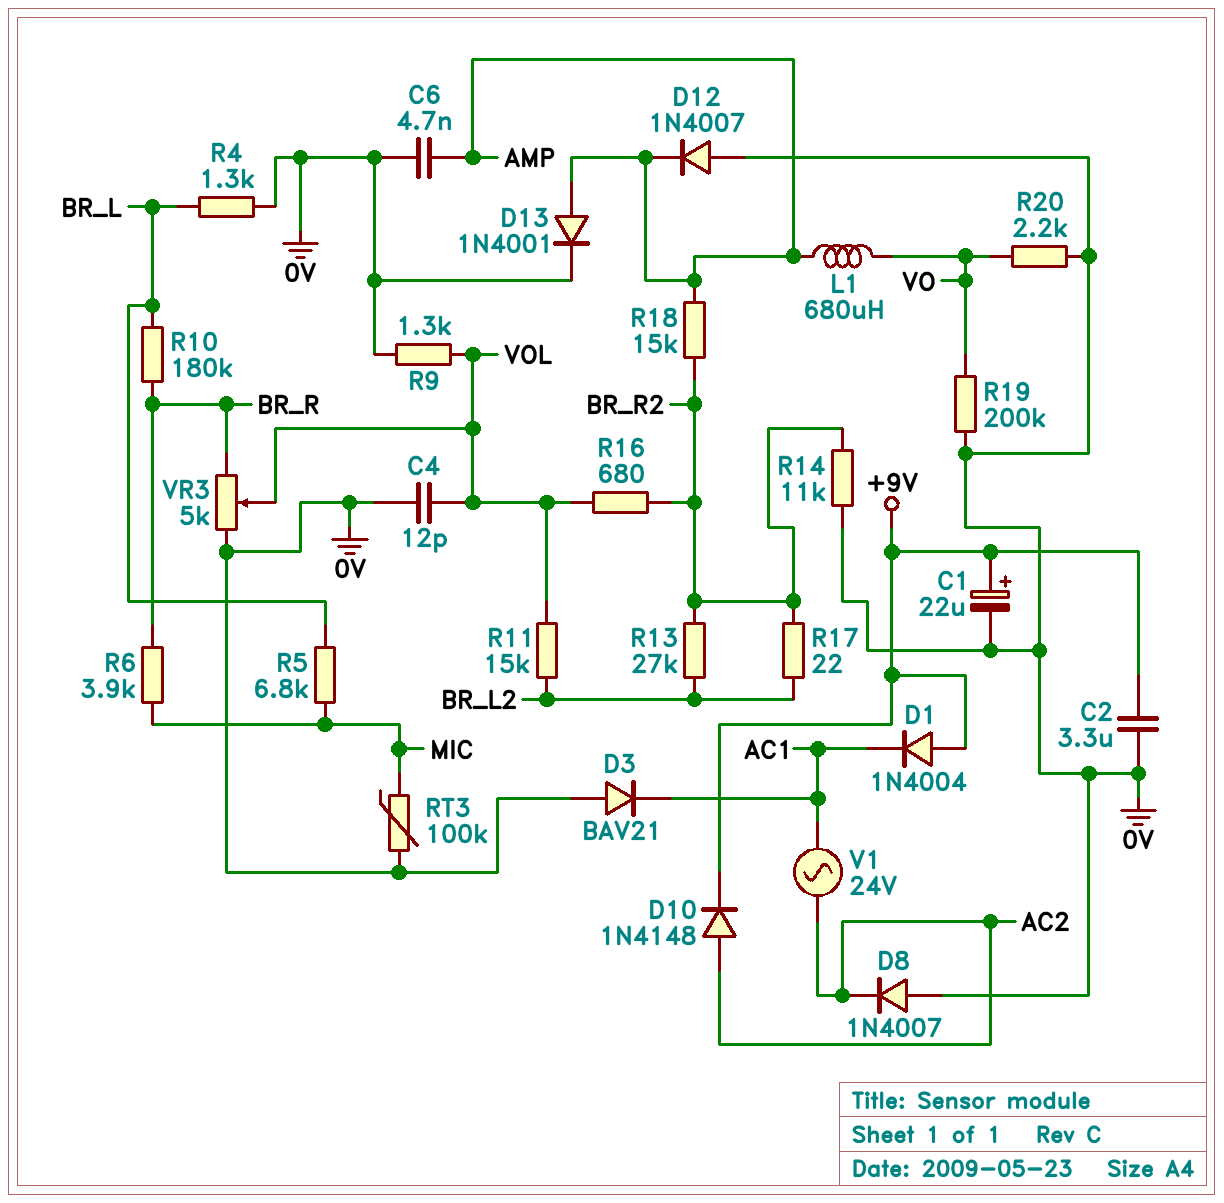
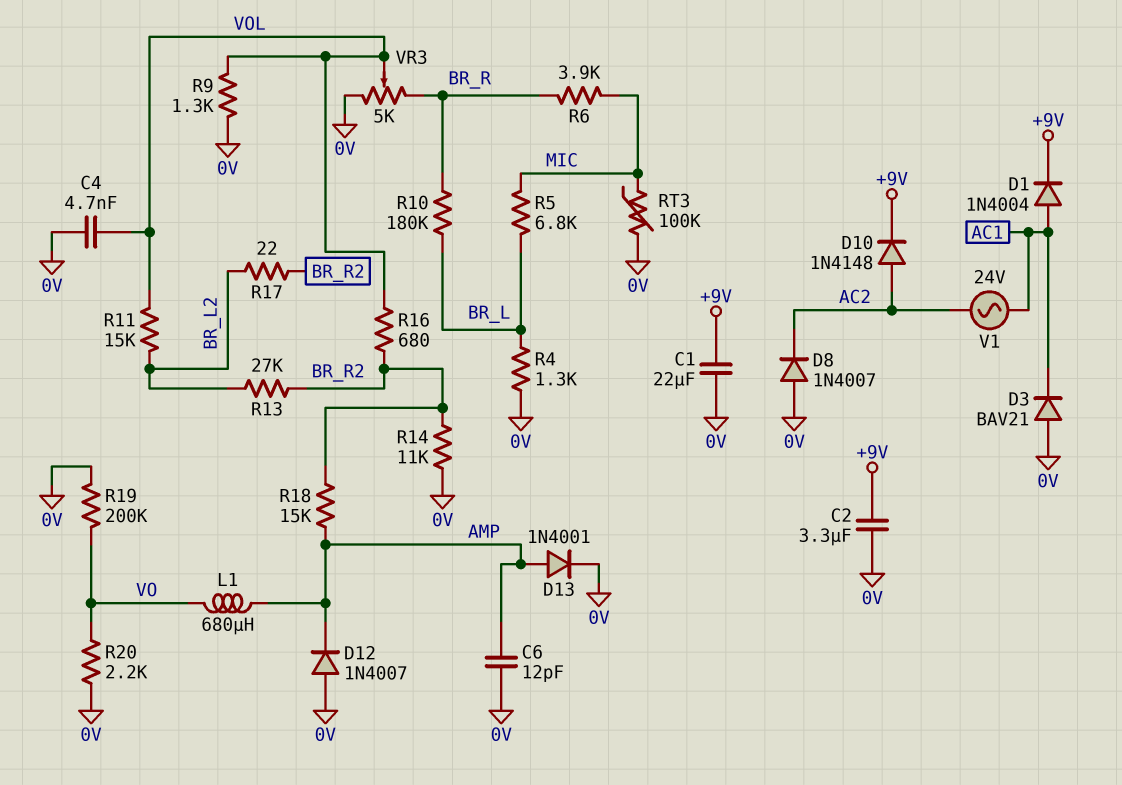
C1: 22uF (plus +9V, minus 0V) -> 22uF (+9V, 0V)
C4: 12pF (0V, VOL) -> 4.7nF (0V, VOL)
C6: 4.7nF (0V, AMP) -> 12pF (0V, AMP)
D1: diode 1N4004 (A +9V, K AC1) -> diode 1N4004 (A AC1, K +9V)

